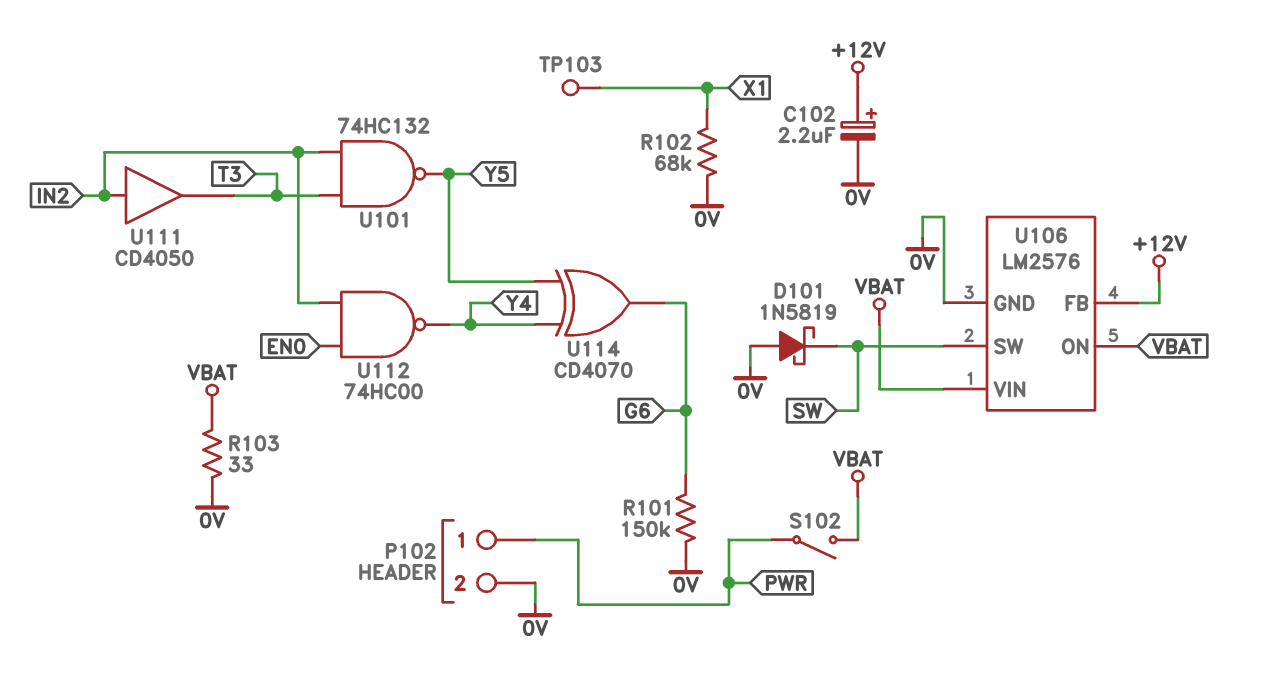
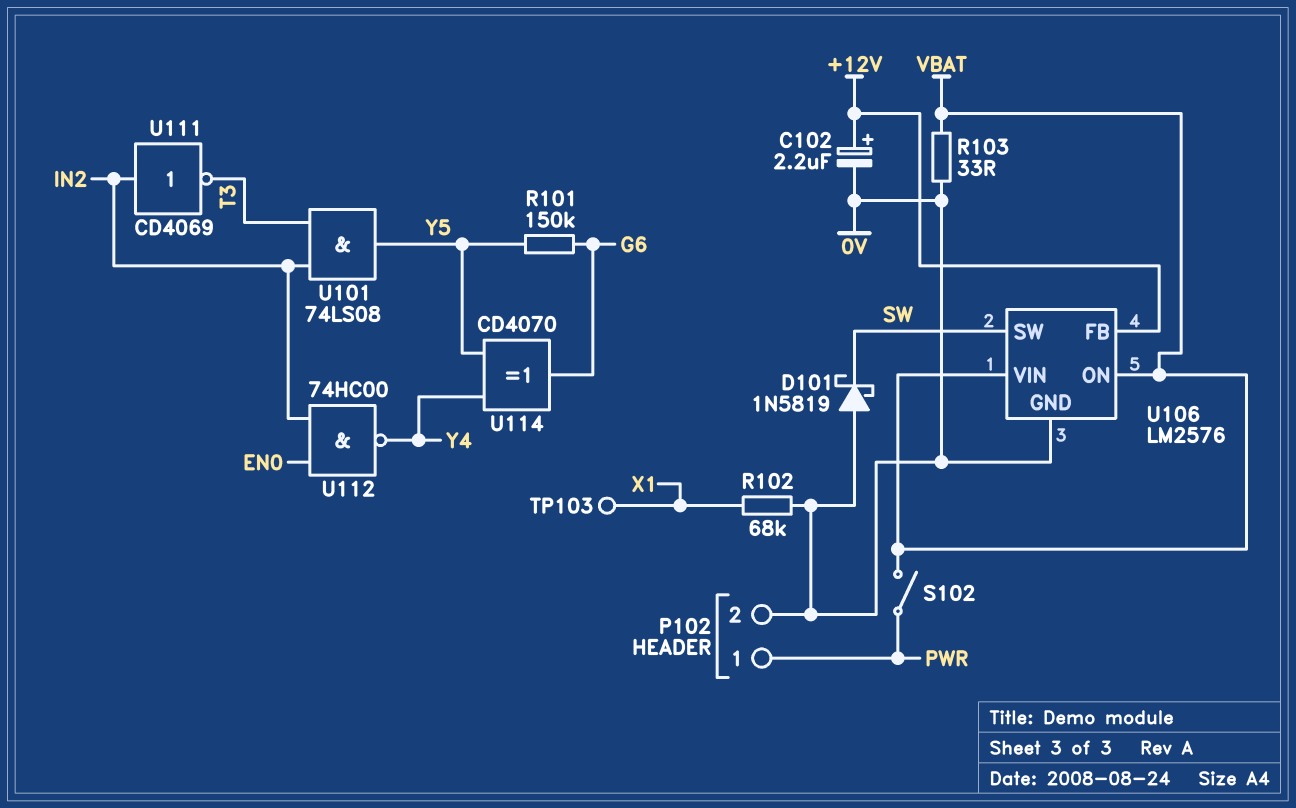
R101: 150k (0V, G6) -> 150k (G6, Y5)
U101: NAND 74HC132 (in IN2, in T3, out Y5) -> AND 74LS08 (in IN2, in T3, out Y5)
U111: buffer CD4050 (in IN2, out T3) -> NOT CD4069 (in IN2, out T3)

